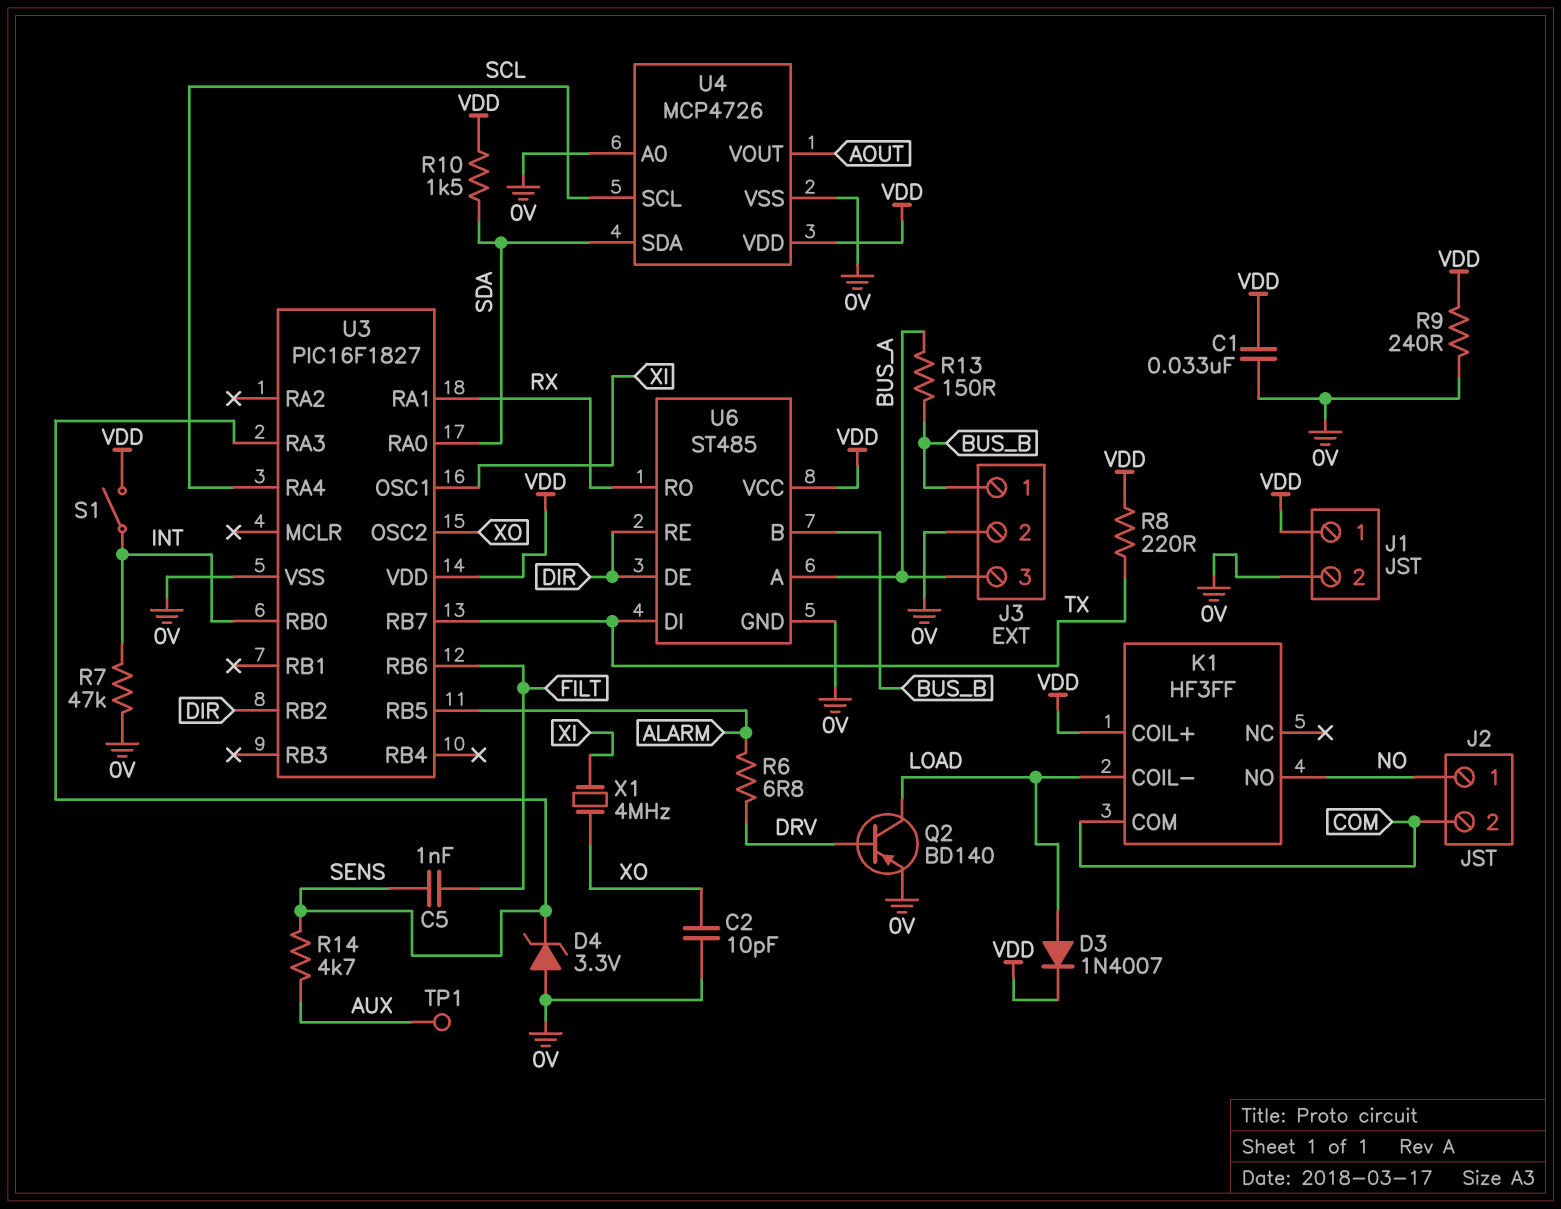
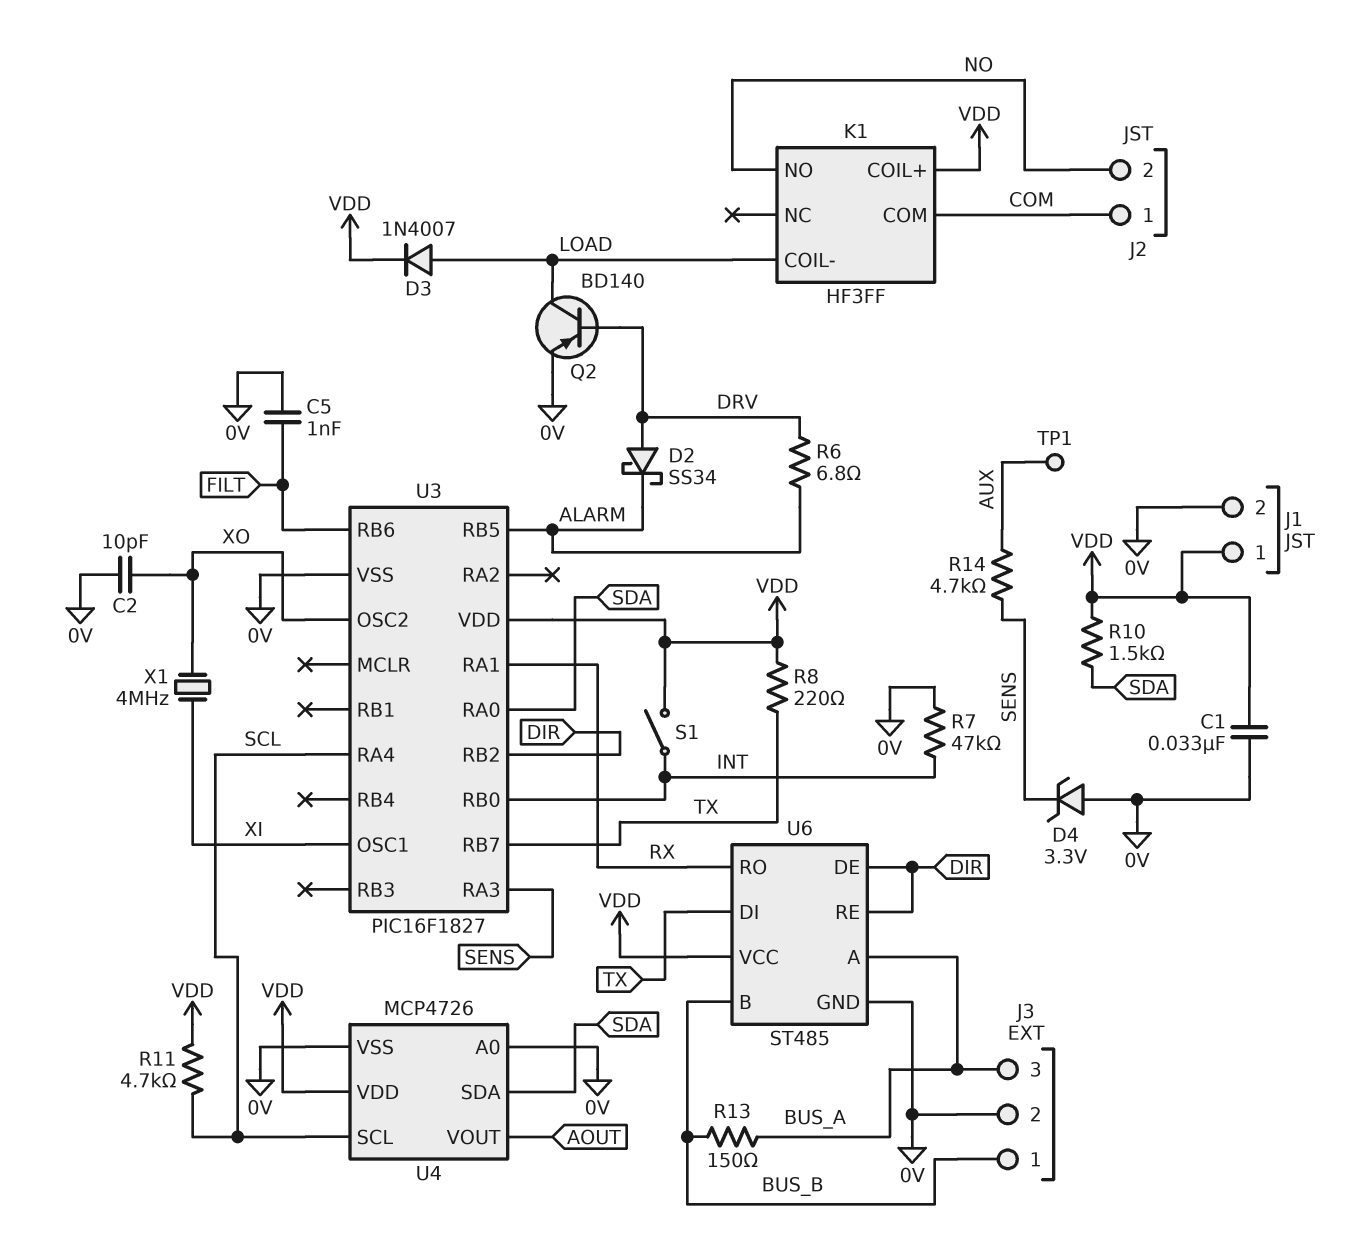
C5: 1nF (FILT, SENS) -> 1nF (0V, FILT)
D2: none -> schottky SS34 (A DRV, K ALARM)
J2 pin 1: NO -> COM
J2 pin 2: COM -> NO
R9: 240 (0V, VDD) -> none
R11: none -> 4.7k (SCL, VDD)

